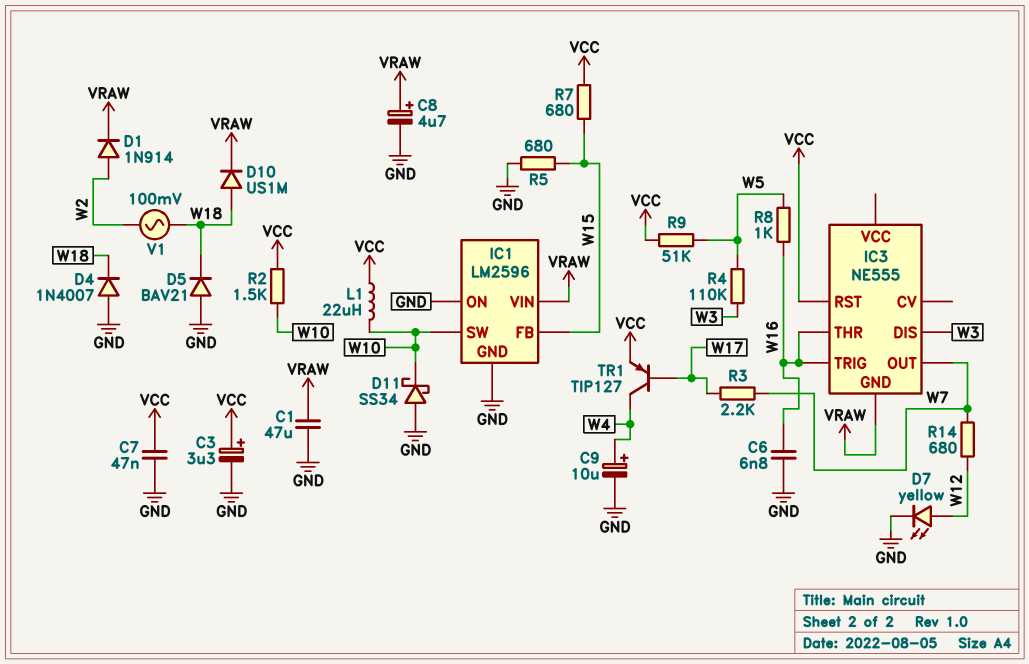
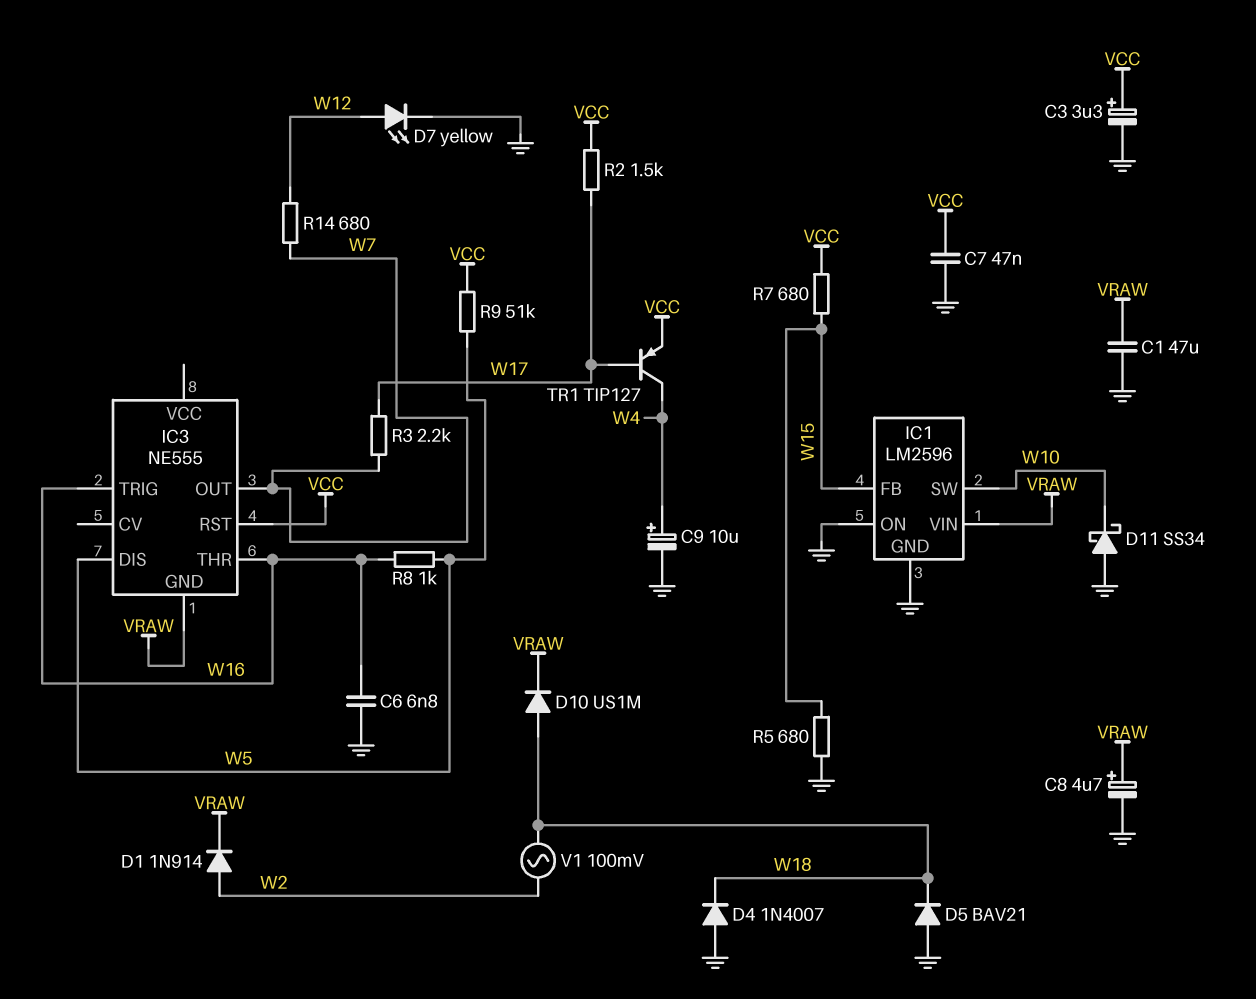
IC3 pin DIS: W3 -> W5
L1: 22uH (VCC, W10) -> none
R2: 1.5k (VCC, W10) -> 1.5k (VCC, W17)
R4: 110k (W3, W5) -> none

